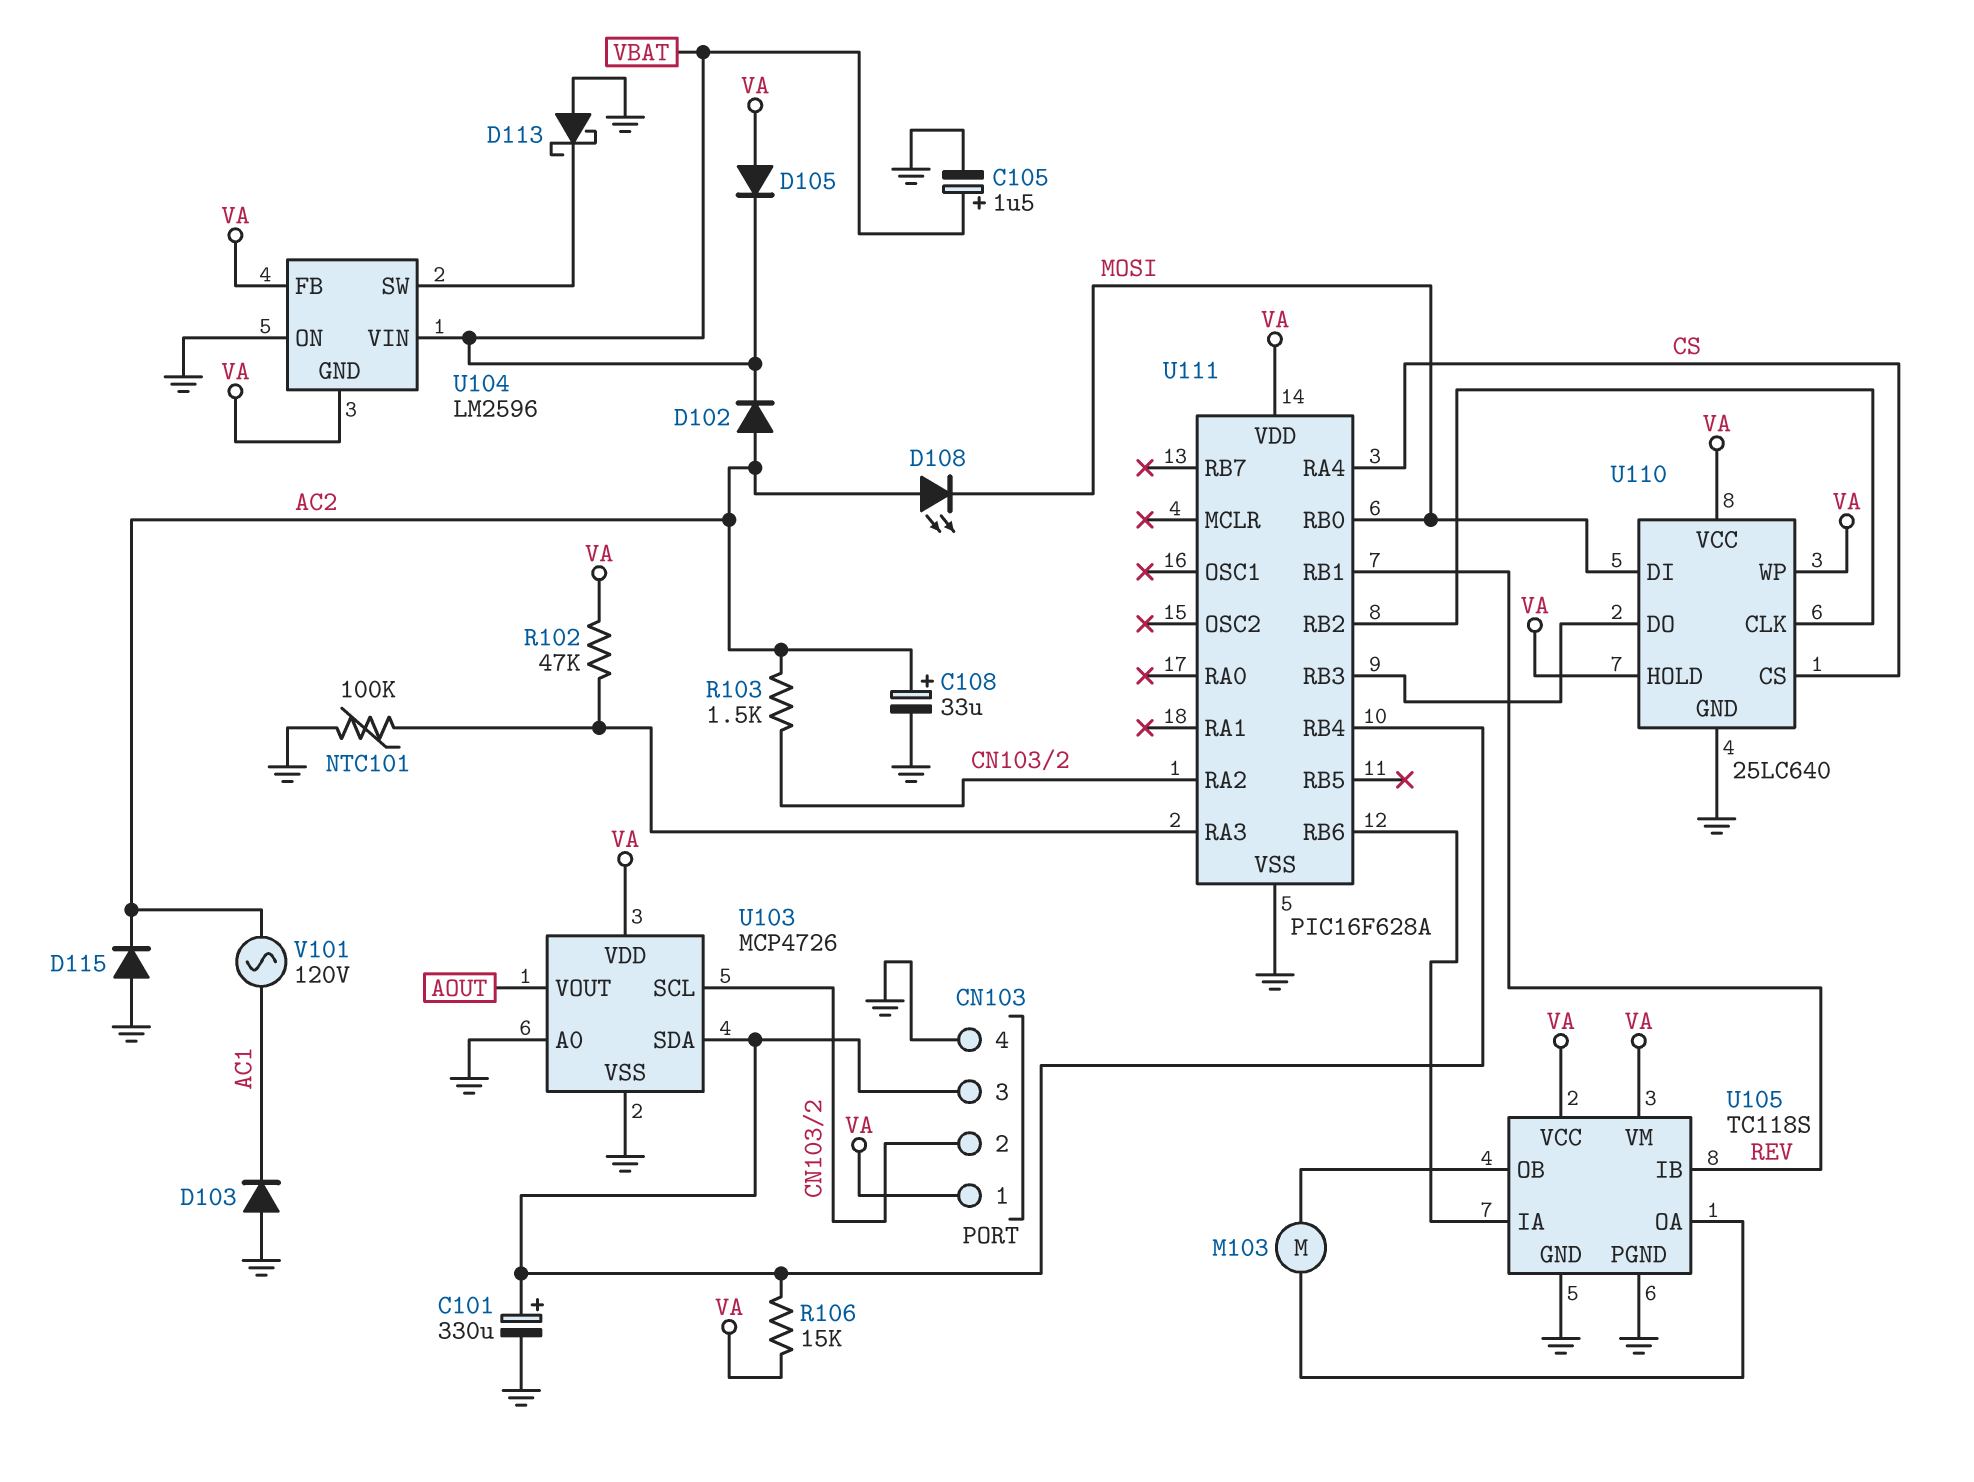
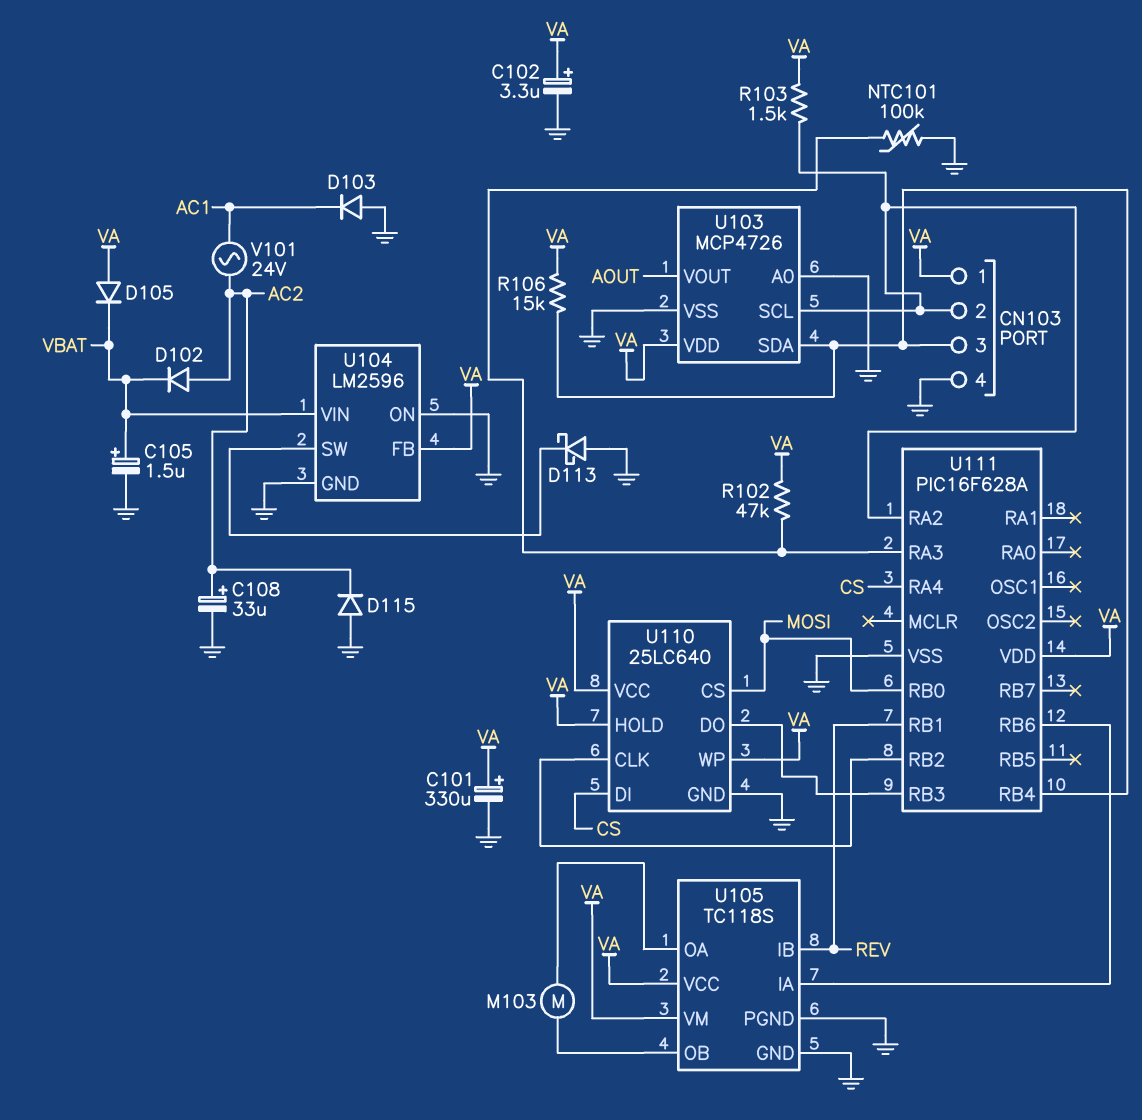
C101: 330uF (plus CN103/3, minus GND) -> 330uF (plus VA, minus GND)
C102: none -> 3.3uF (plus VA, minus GND)
D108: LED (A AC2, K MOSI) -> none
R103: 1.5k (AC2, CN103/2) -> 1.5k (CN103/2, VA)
U104 pin GND: VA -> GND
U110 pin CS: CS -> MOSI
U110 pin DI: MOSI -> CS
V101: AC 120V (AC1, AC2) -> AC 24V (AC1, AC2)

